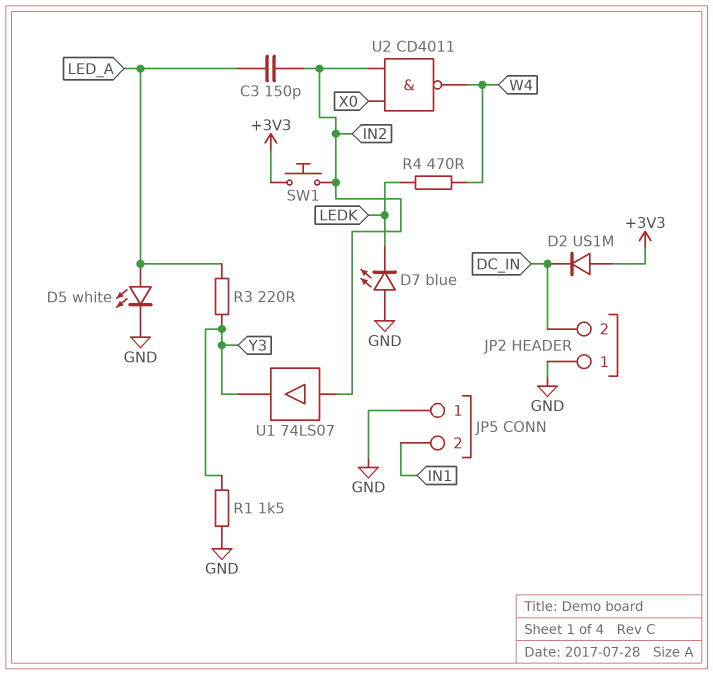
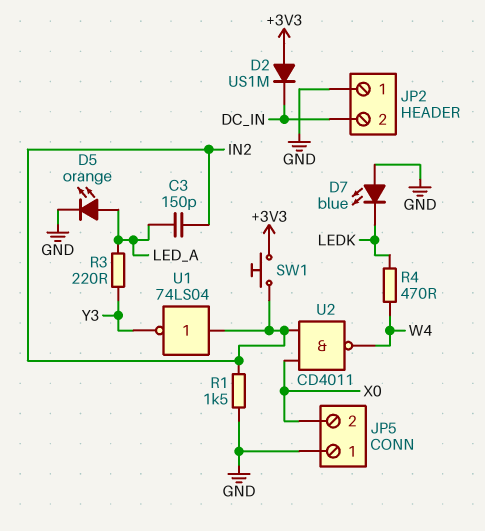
D5: LED white (A LED_A, K GND) -> LED orange (A LED_A, K GND)
JP5 pin 2: IN1 -> X0
R1: 1.5k (GND, Y3) -> 1.5k (GND, IN2)
U1: buffer 74LS07 (in IN2, out Y3) -> NOT 74LS04 (in IN2, out Y3)

